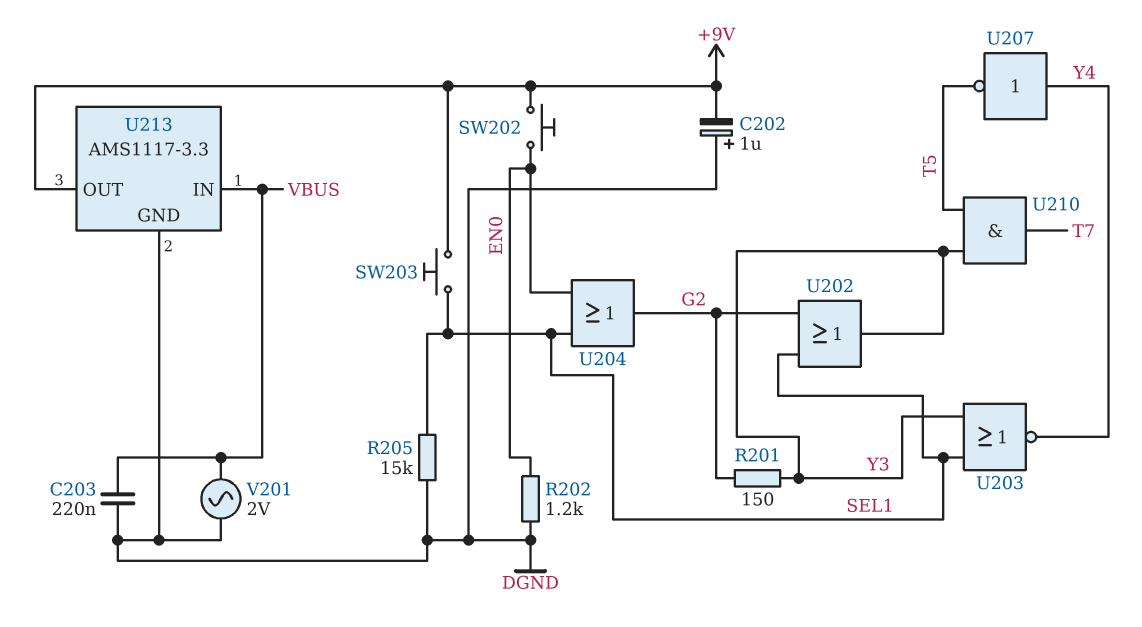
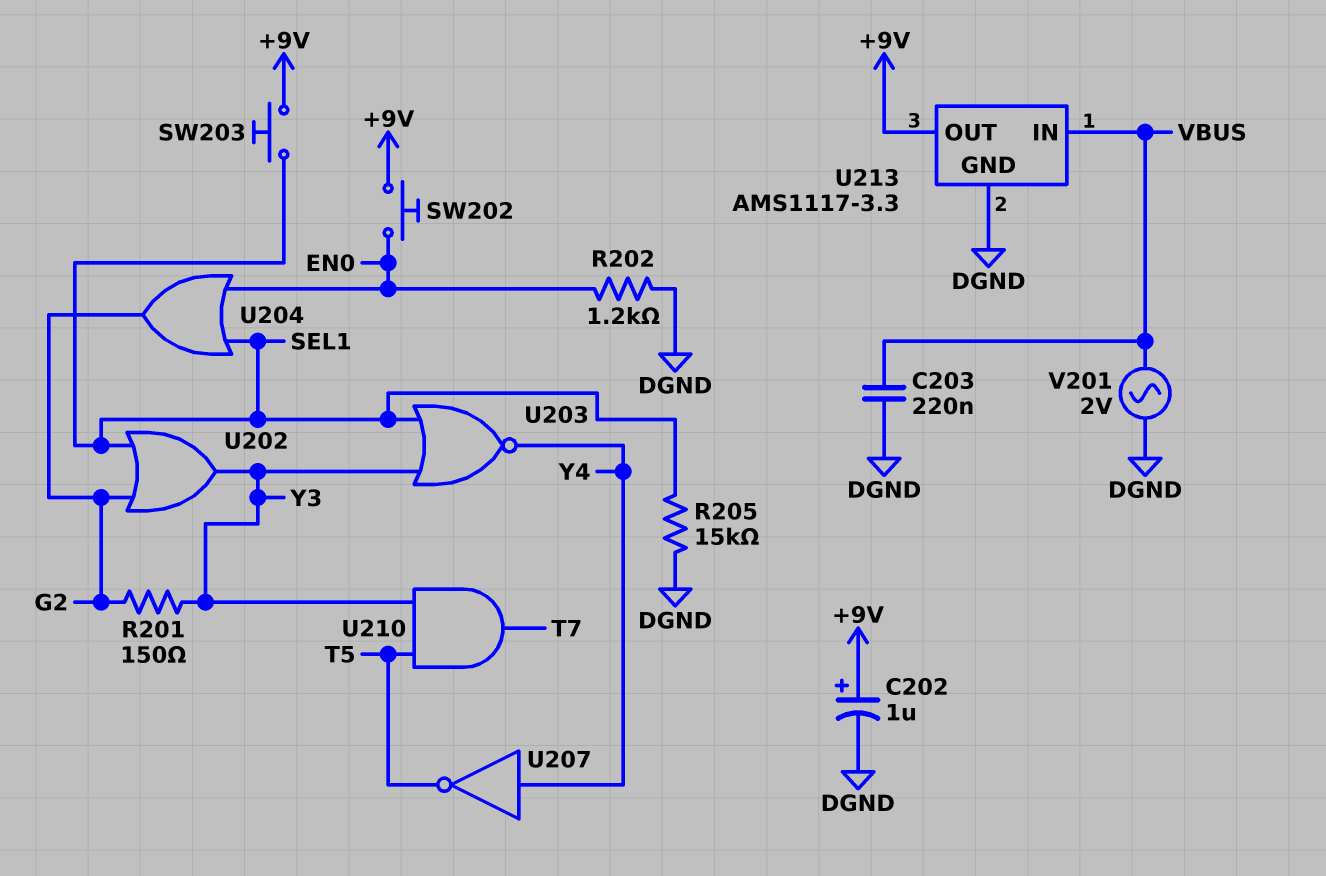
C202: 1uF (plus DGND, minus +9V) -> 1uF (plus +9V, minus DGND)

